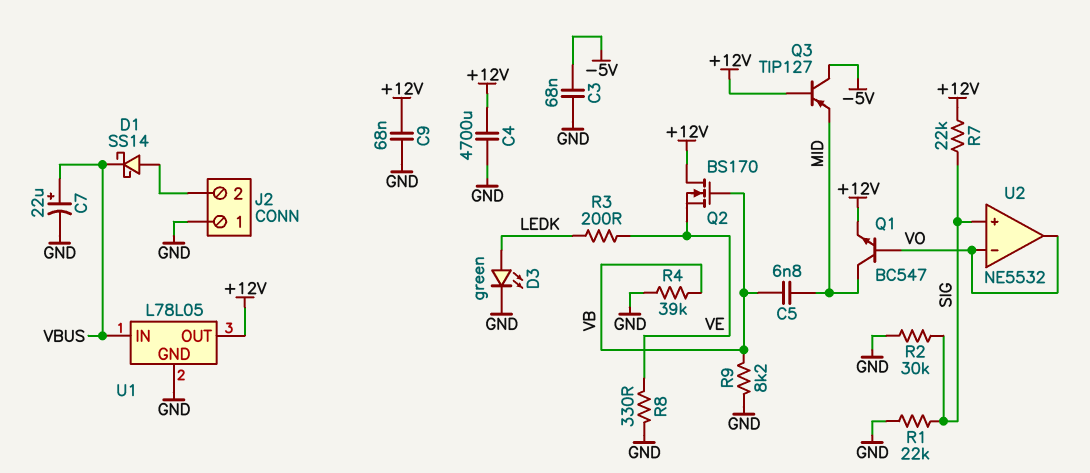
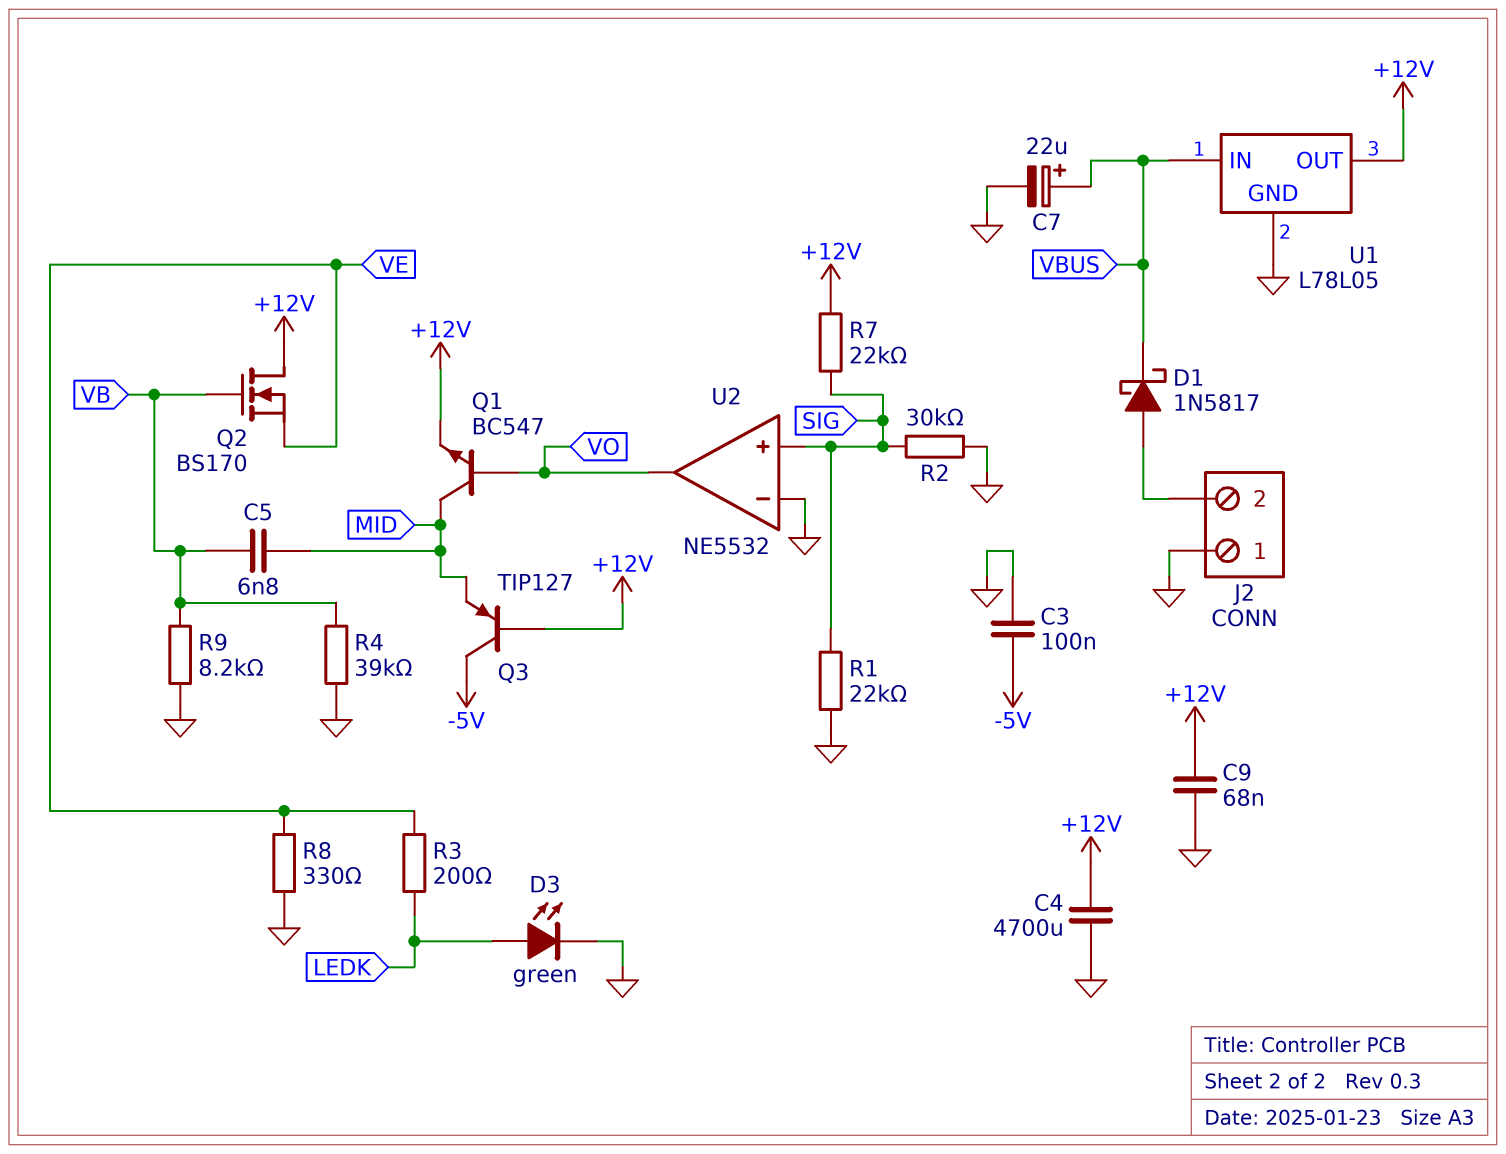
C3: 68nF (-5V, GND) -> 100nF (-5V, GND)
D1: schottky SS14 (A J2/2, K VBUS) -> schottky 1N5817 (A J2/2, K VBUS)
U2 pin in-: VO -> GND

